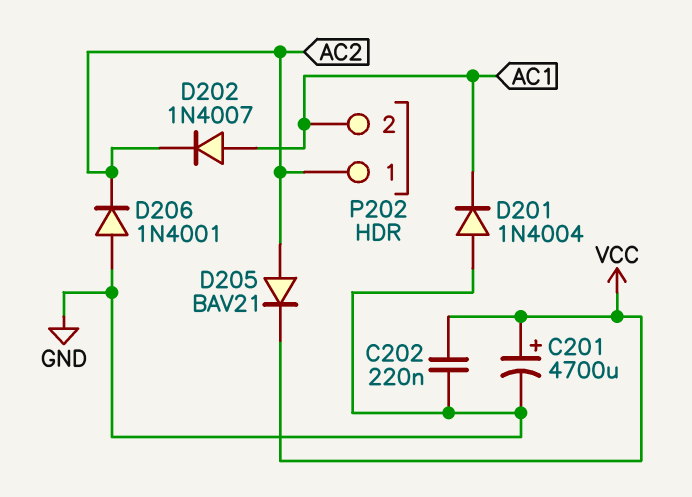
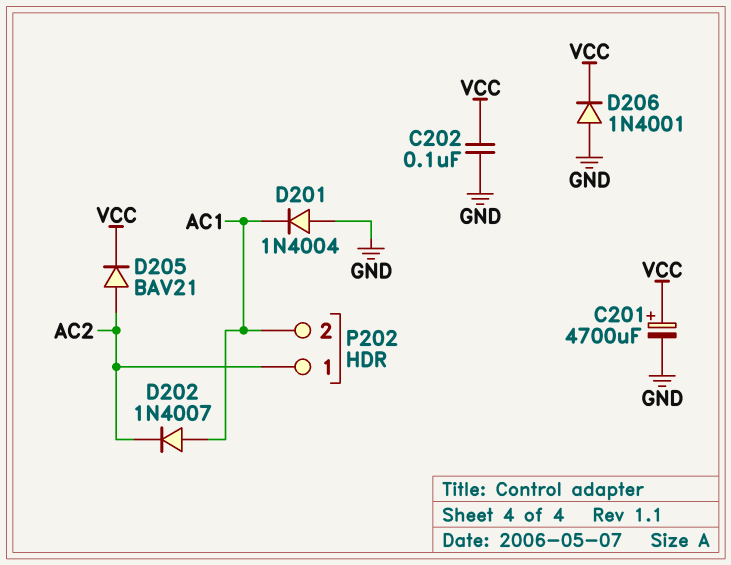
C202: 220nF (GND, VCC) -> 100nF (GND, VCC)
D206: diode 1N4001 (A GND, K AC2) -> diode 1N4001 (A GND, K VCC)

